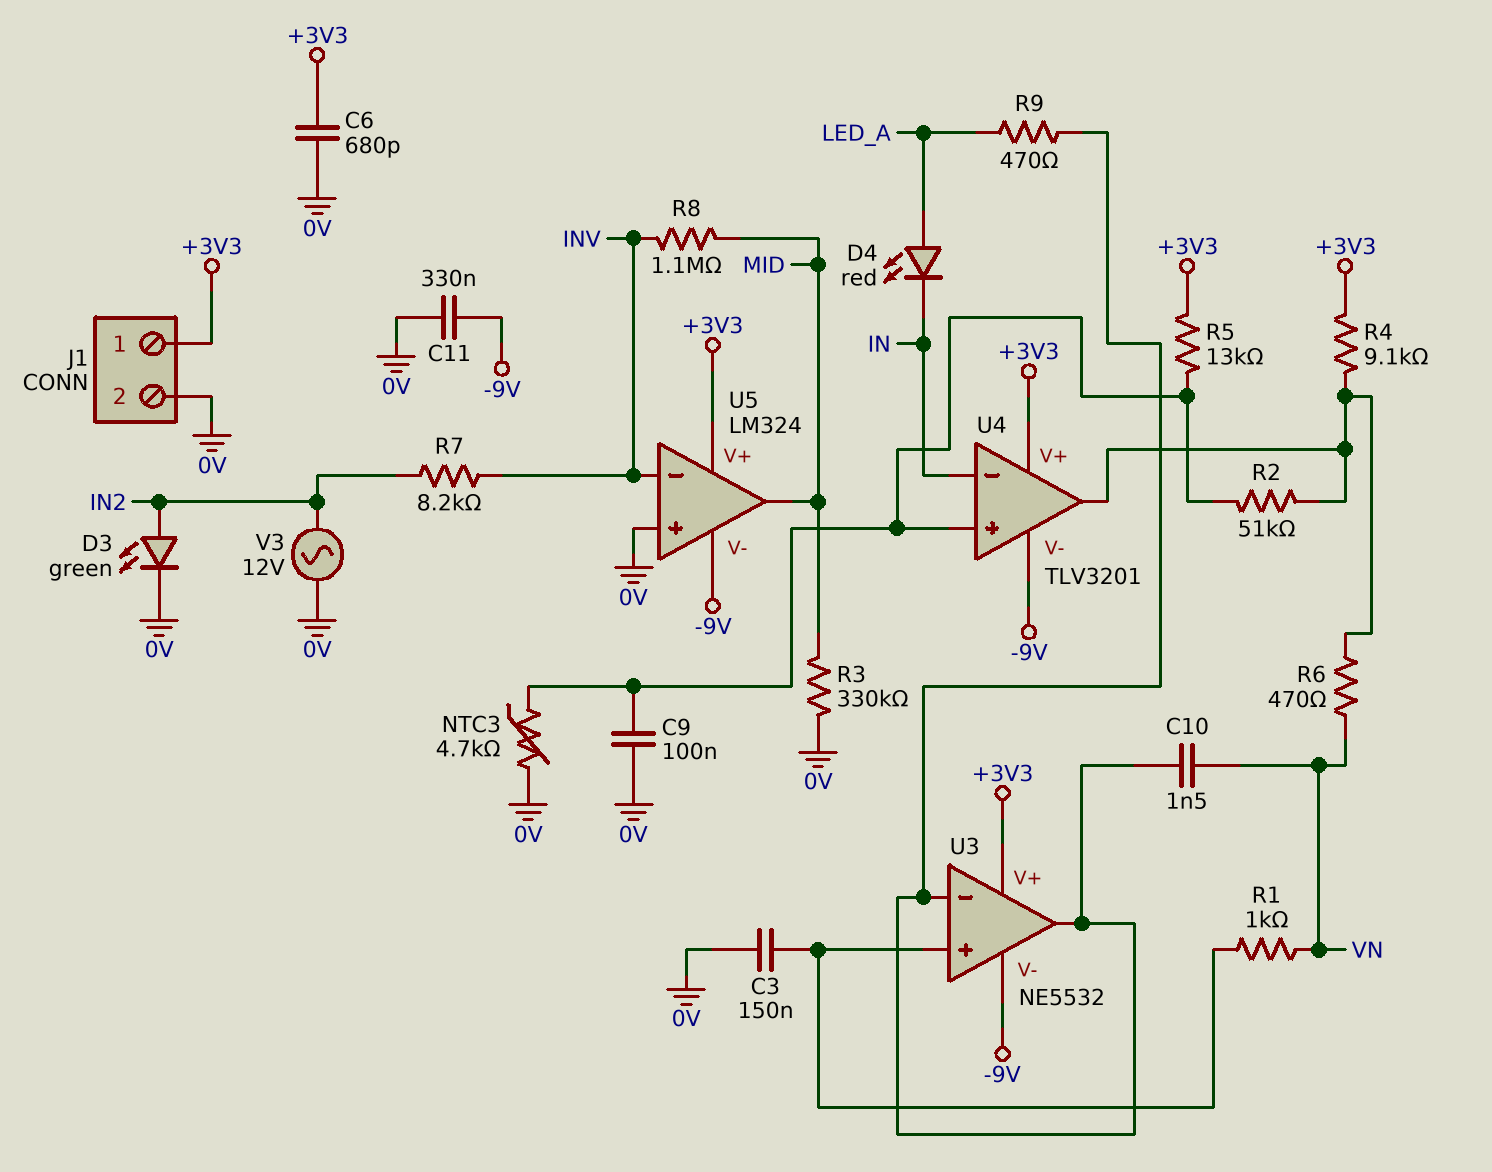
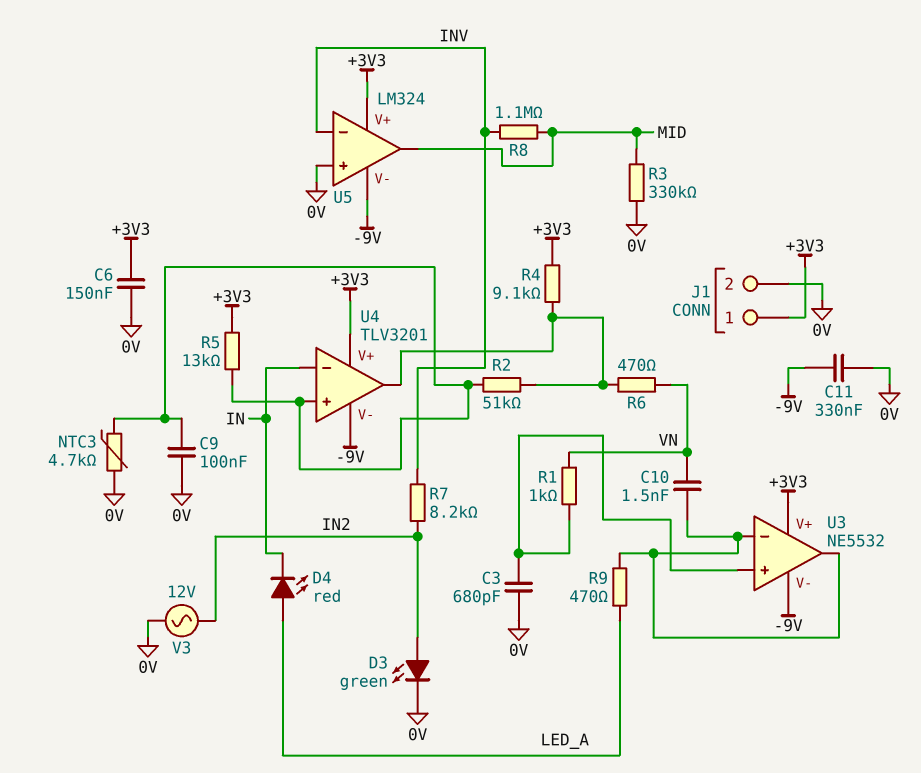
C3: 150nF (0V, U3/in+) -> 680pF (0V, U3/in+)
C6: 680pF (+3V3, 0V) -> 150nF (+3V3, 0V)

